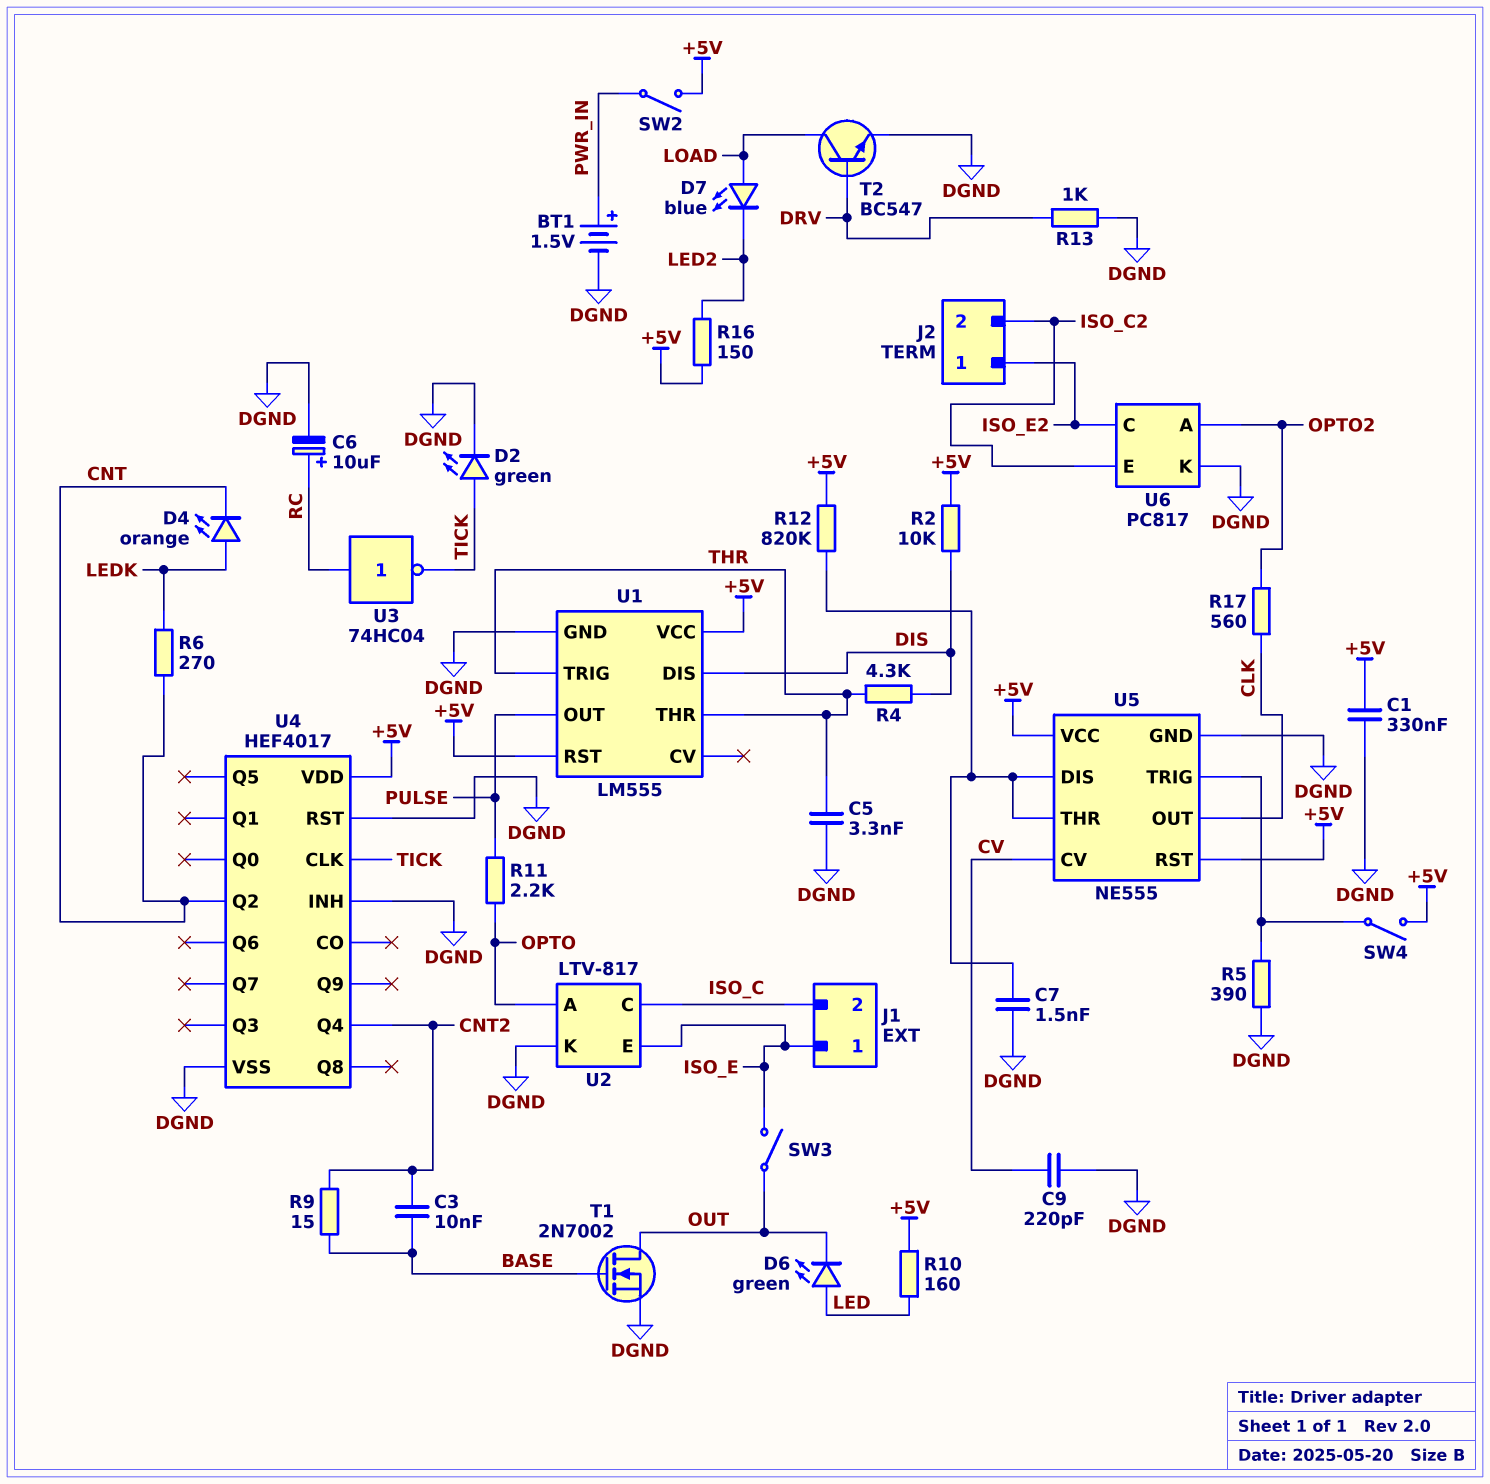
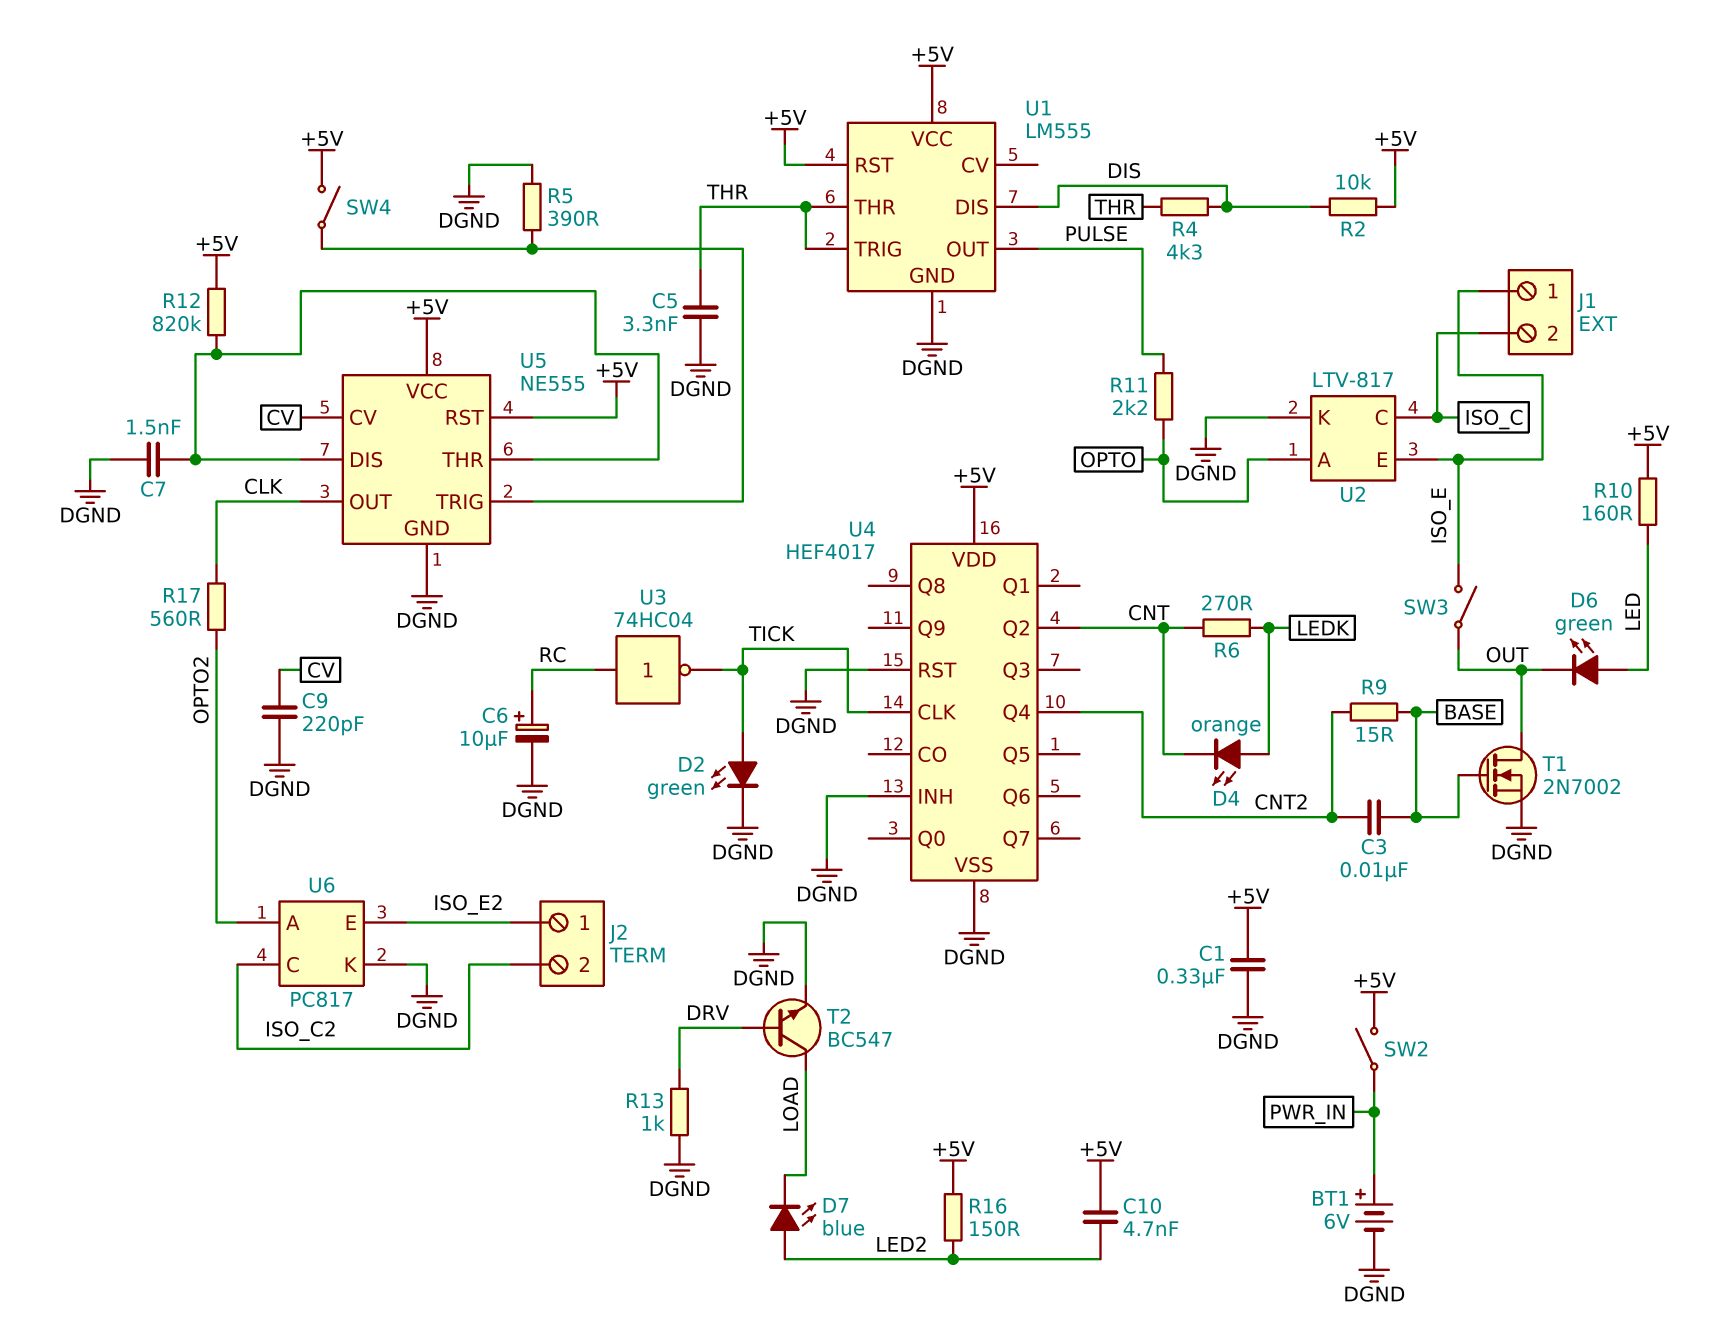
BT1: 1.5V (plus PWR_IN, minus DGND) -> 6V (plus PWR_IN, minus DGND)
C10: none -> 4.7nF (+5V, LED2)
D7: LED blue (A LOAD, K LED2) -> LED blue (A LED2, K LOAD)
U6 pin C: ISO_E2 -> ISO_C2
U6 pin E: ISO_C2 -> ISO_E2

